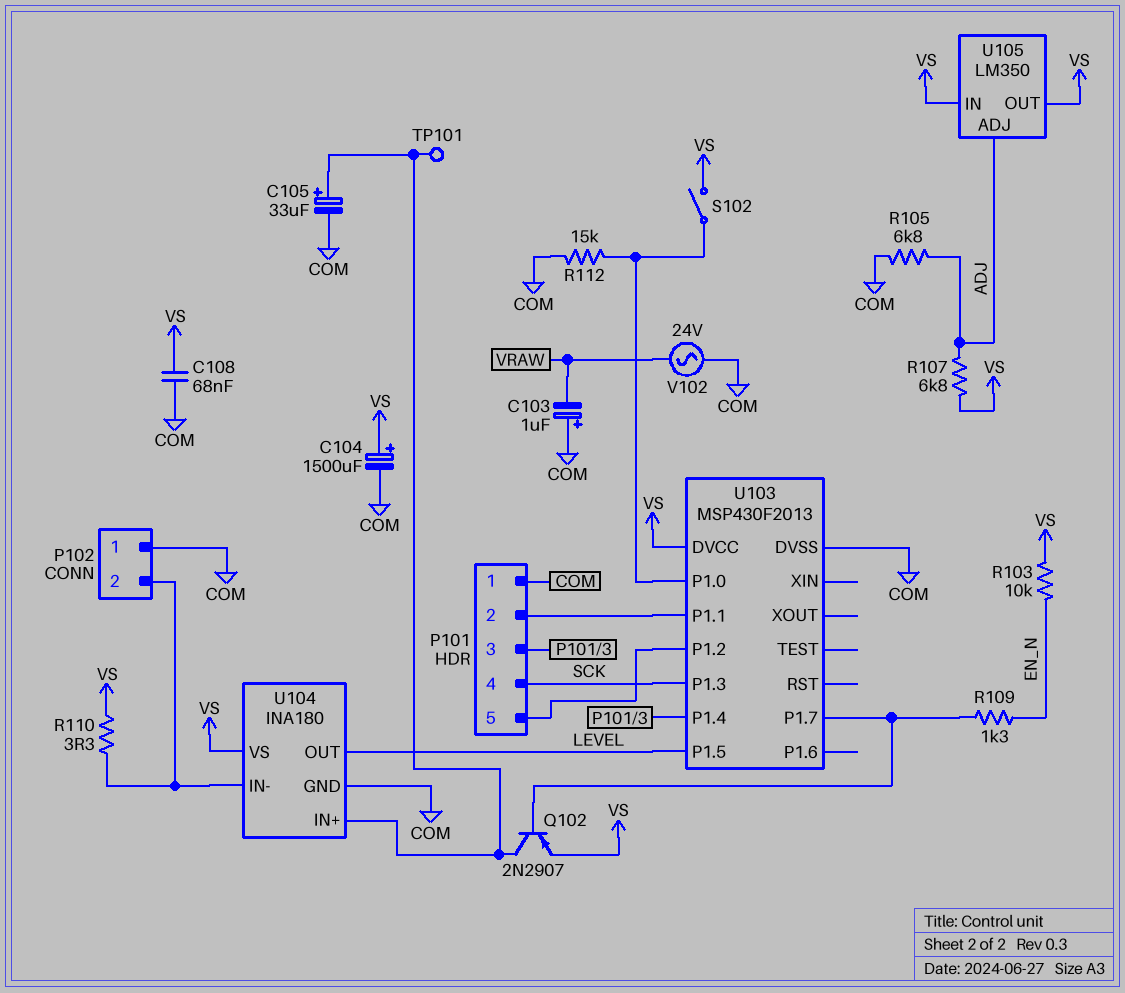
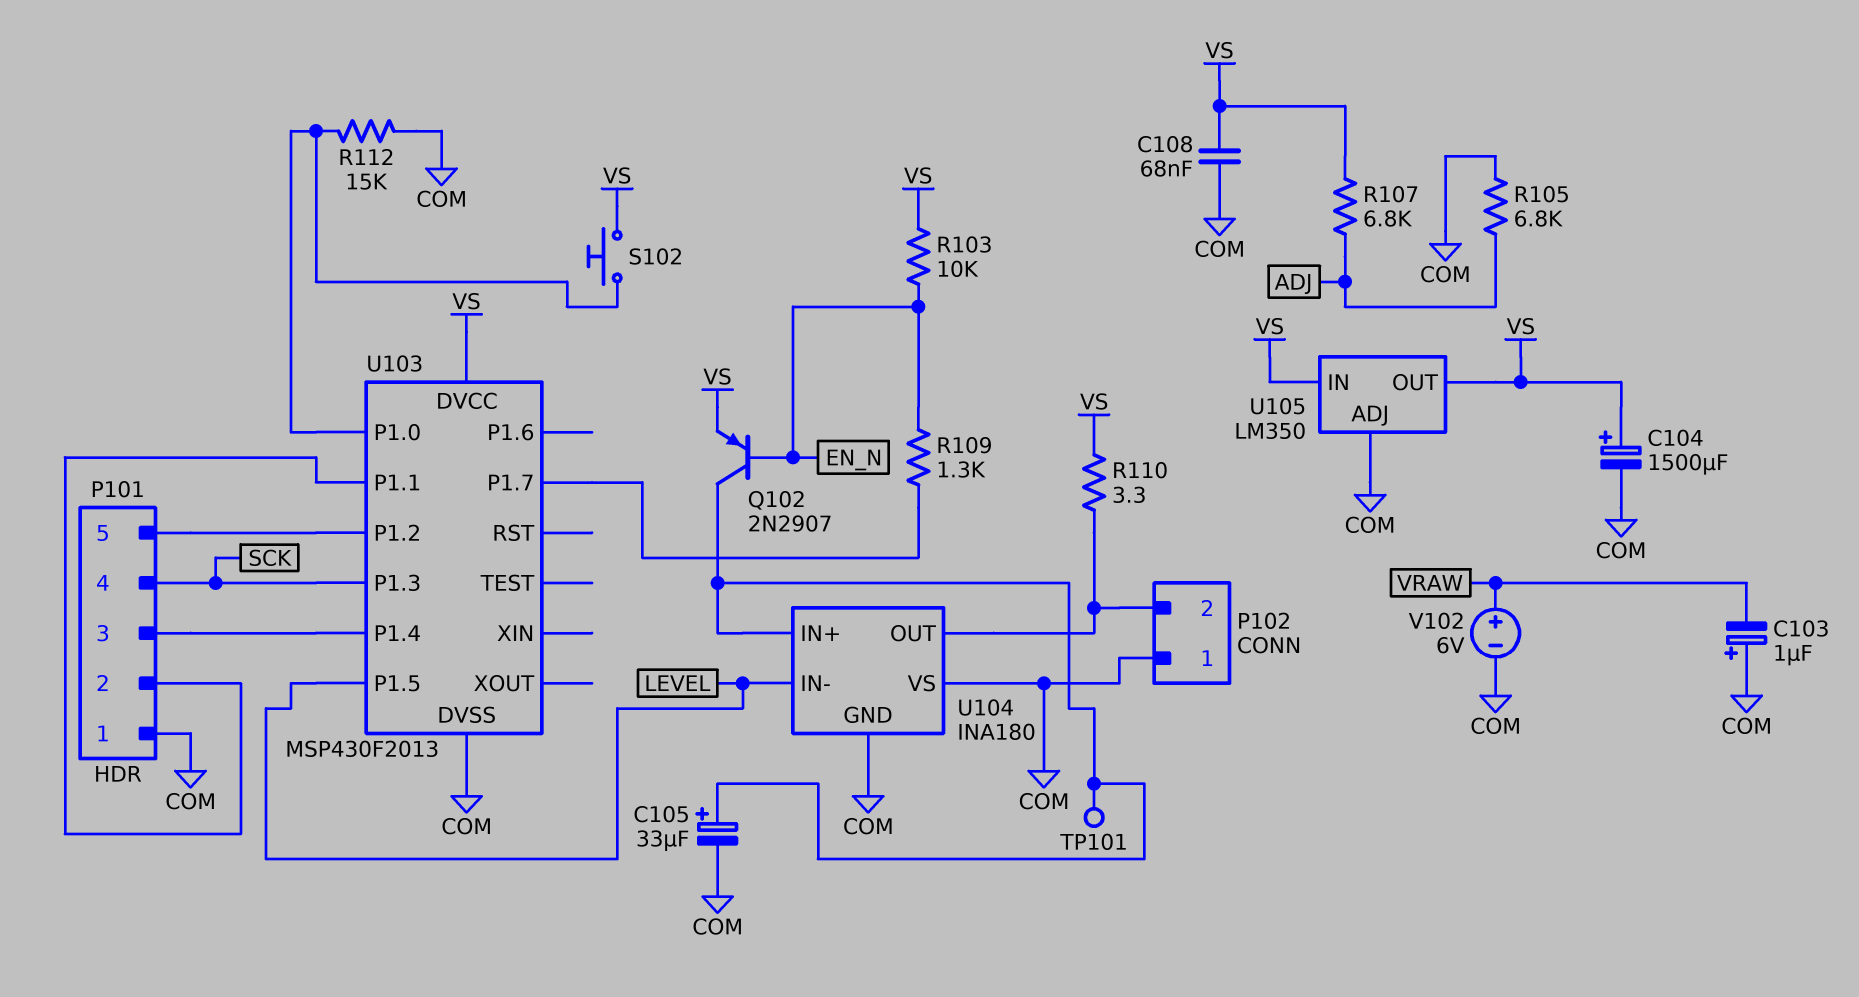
Q102: PNP 2N2907 (B U103/P1.7, C U104/IN+, E VS) -> PNP 2N2907 (B EN_N, C U104/IN+, E VS)
S102: switch (U103/P1.0, VS) -> button (U103/P1.0, VS)
U104 pin IN-: P102/2 -> LEVEL
U104 pin OUT: LEVEL -> P102/2
U104 pin VS: VS -> COM
U105 pin ADJ: ADJ -> COM
V102: AC 24V (COM, VRAW) -> 6V (plus VRAW, minus COM)

